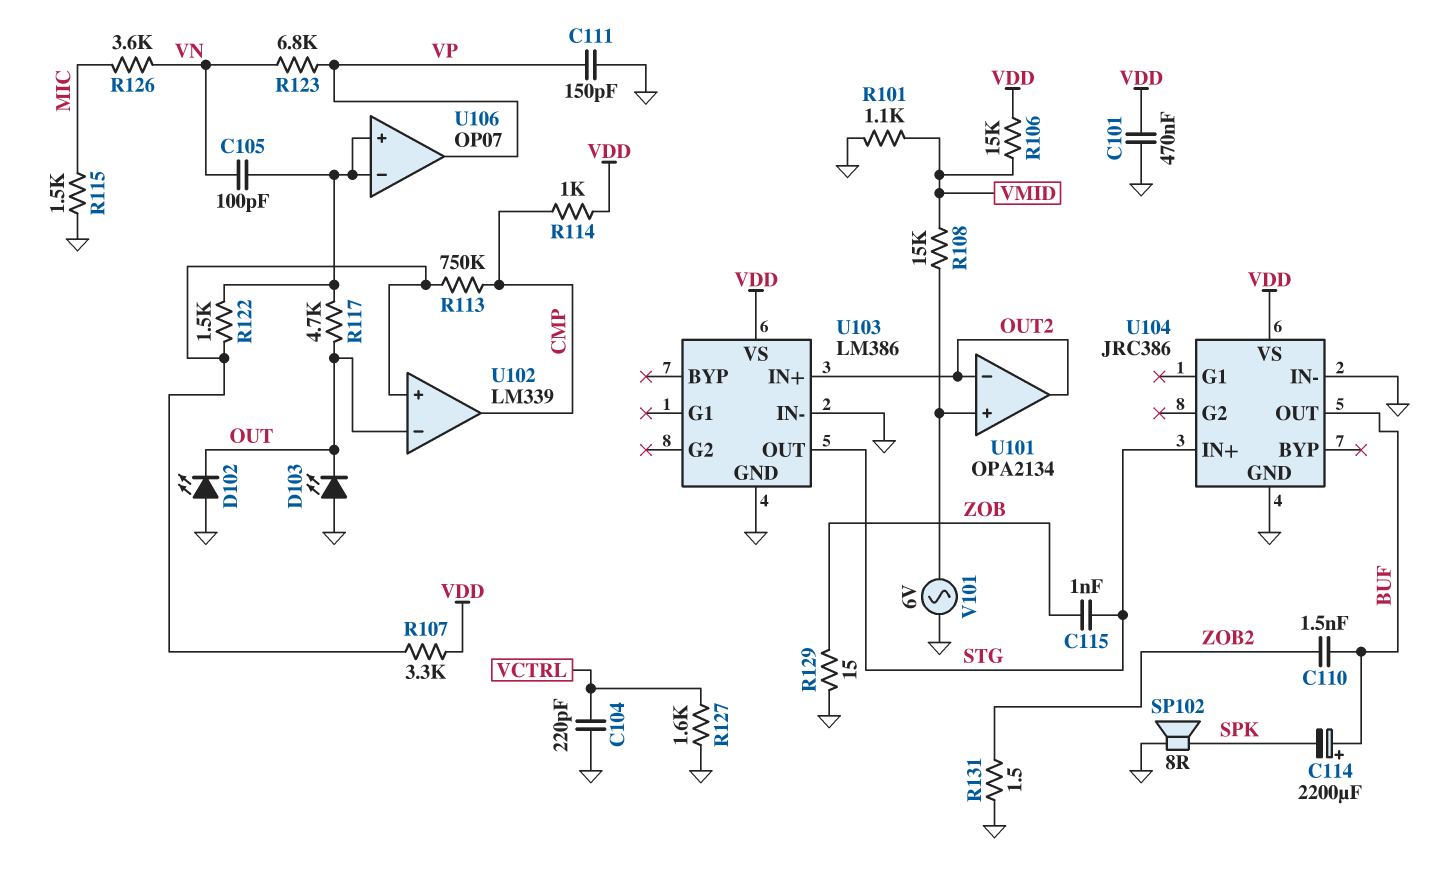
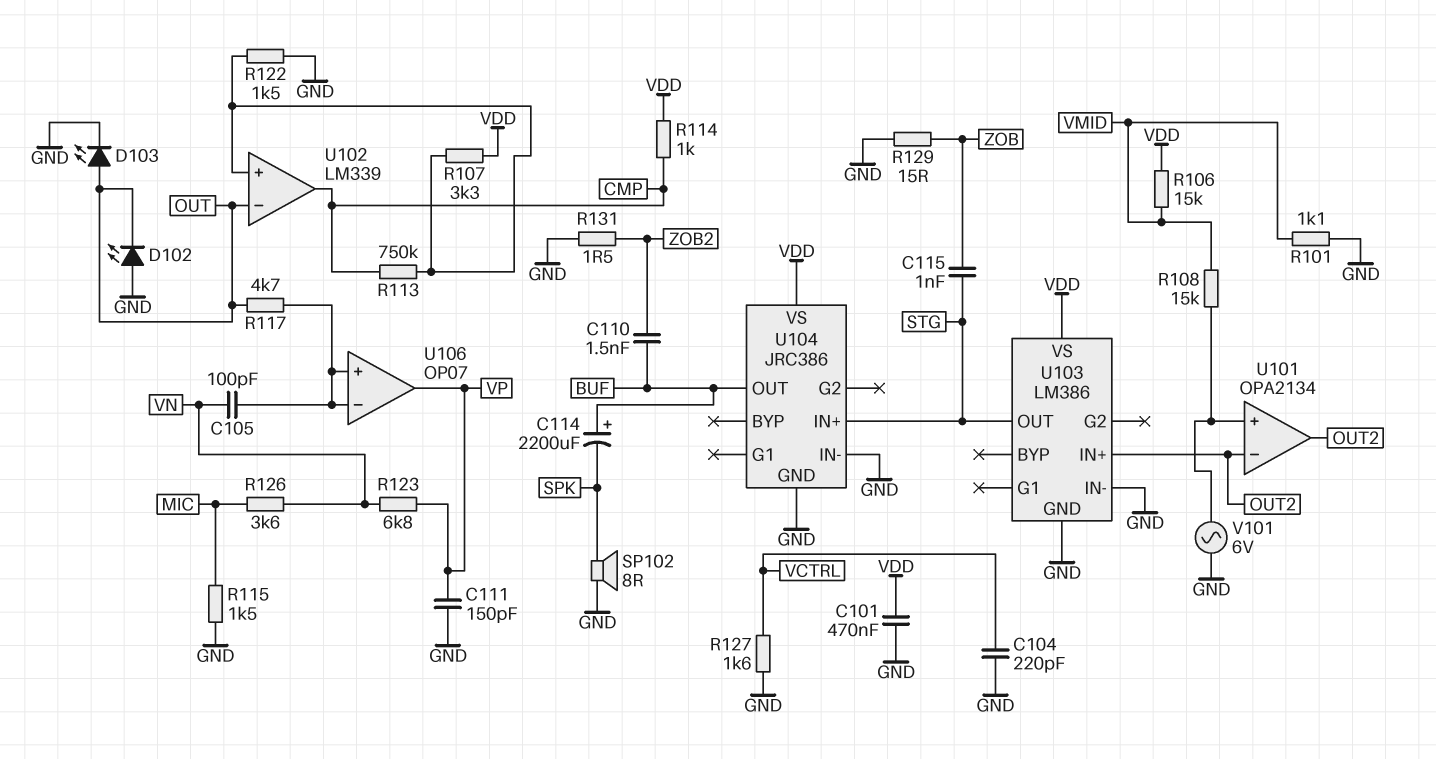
D103: LED (A GND, K OUT) -> LED (A OUT, K GND)
R122: 1.5k (U102/in+, U106/in+) -> 1.5k (GND, U102/in+)

